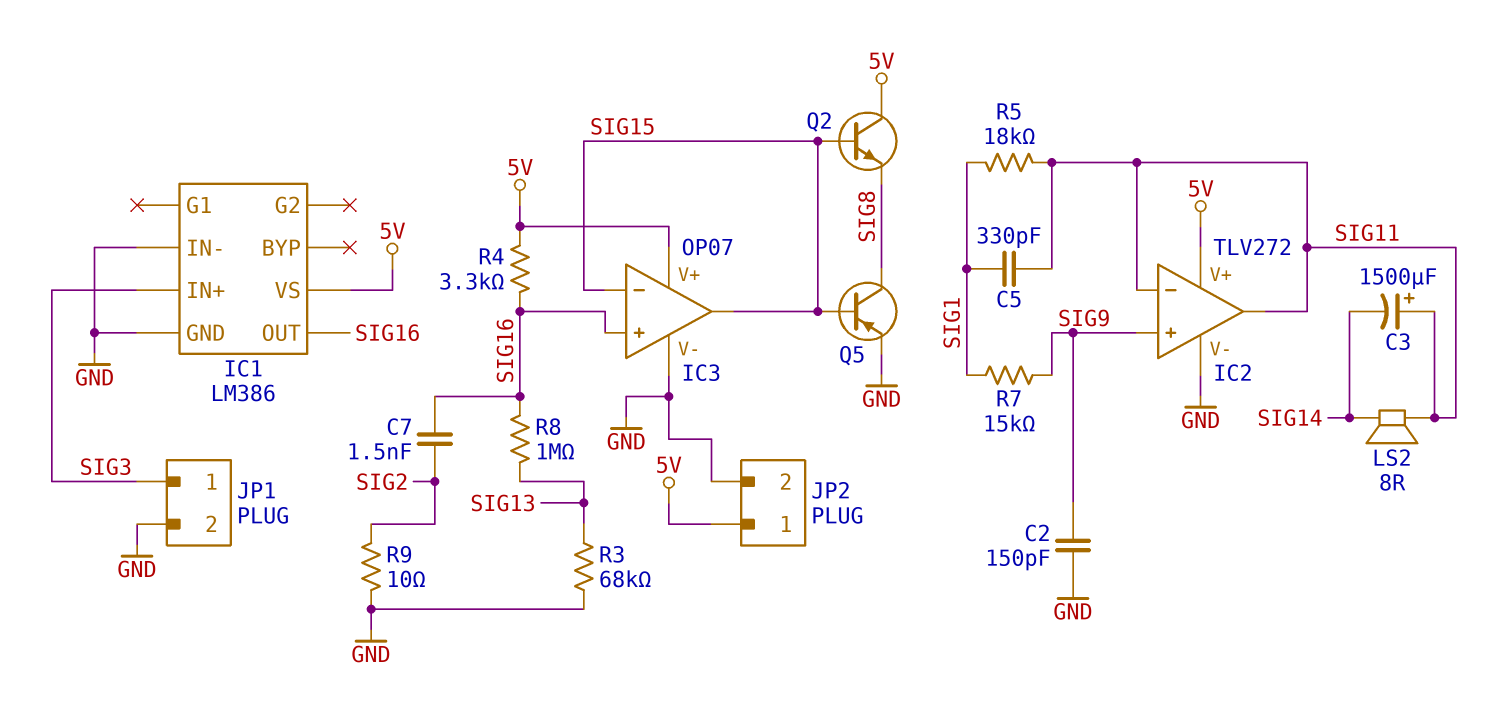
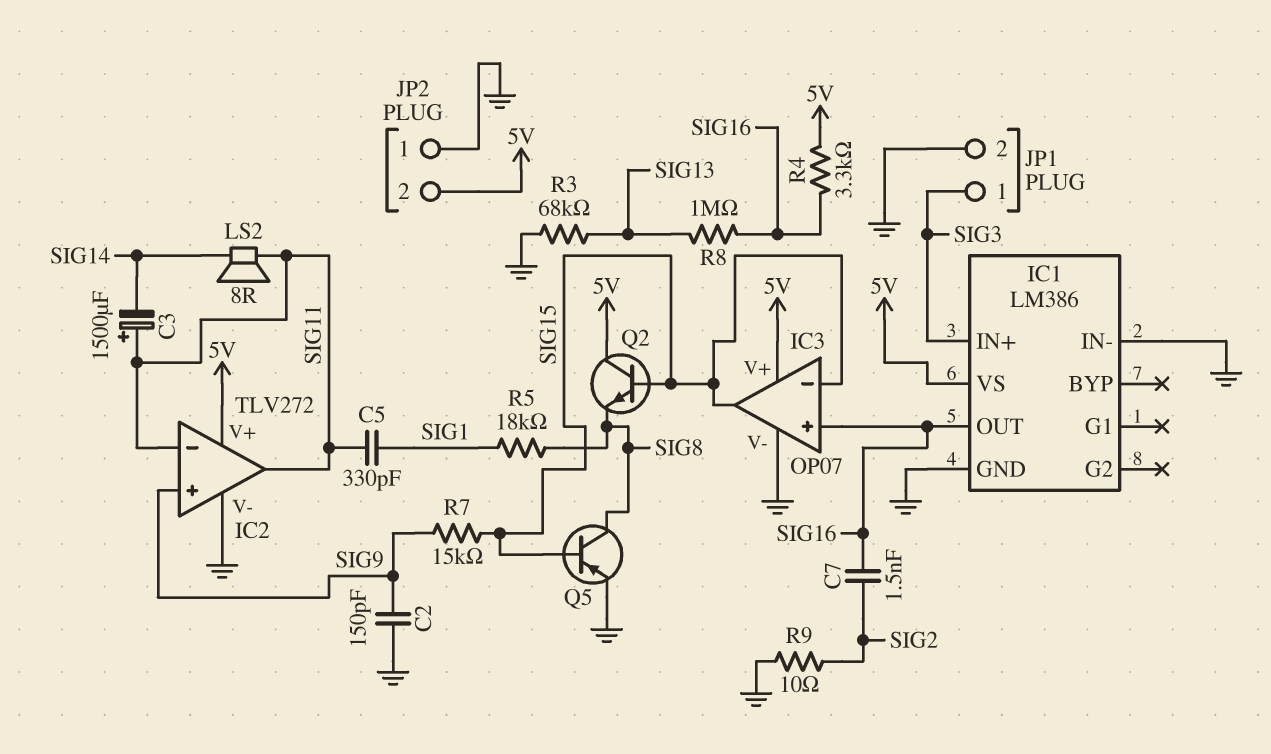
JP2 pin 1: 5V -> GND
JP2 pin 2: GND -> 5V
R5: 18k (SIG1, SIG11) -> 18k (SIG1, SIG8)
R7: 15k (SIG1, SIG9) -> 15k (SIG9, SIG15)

